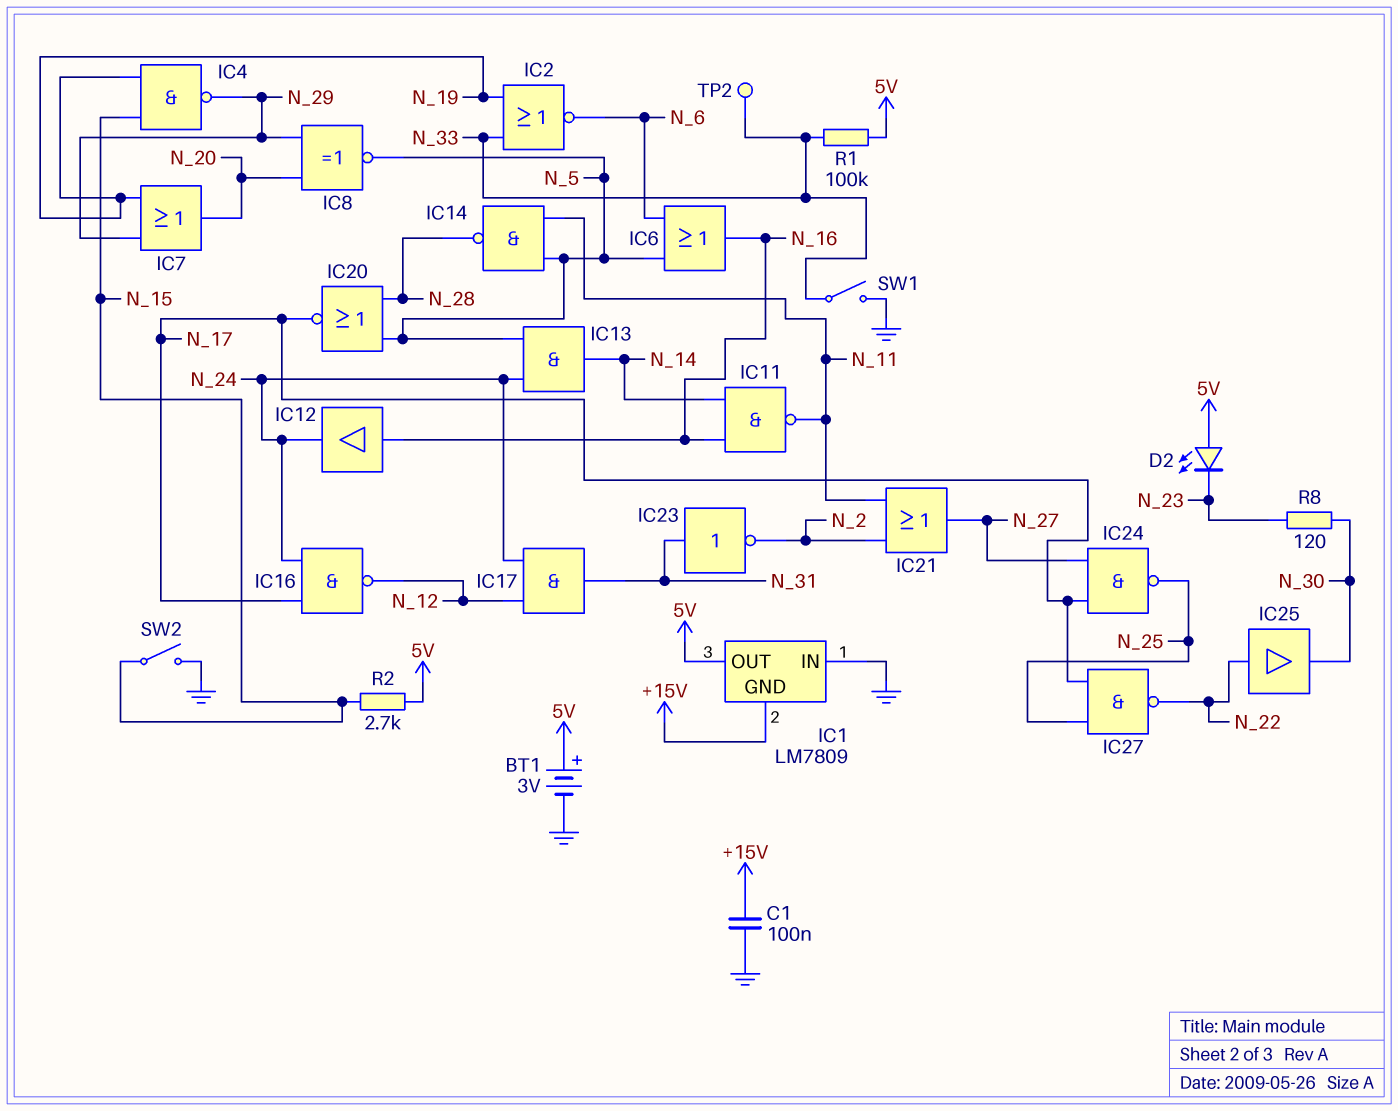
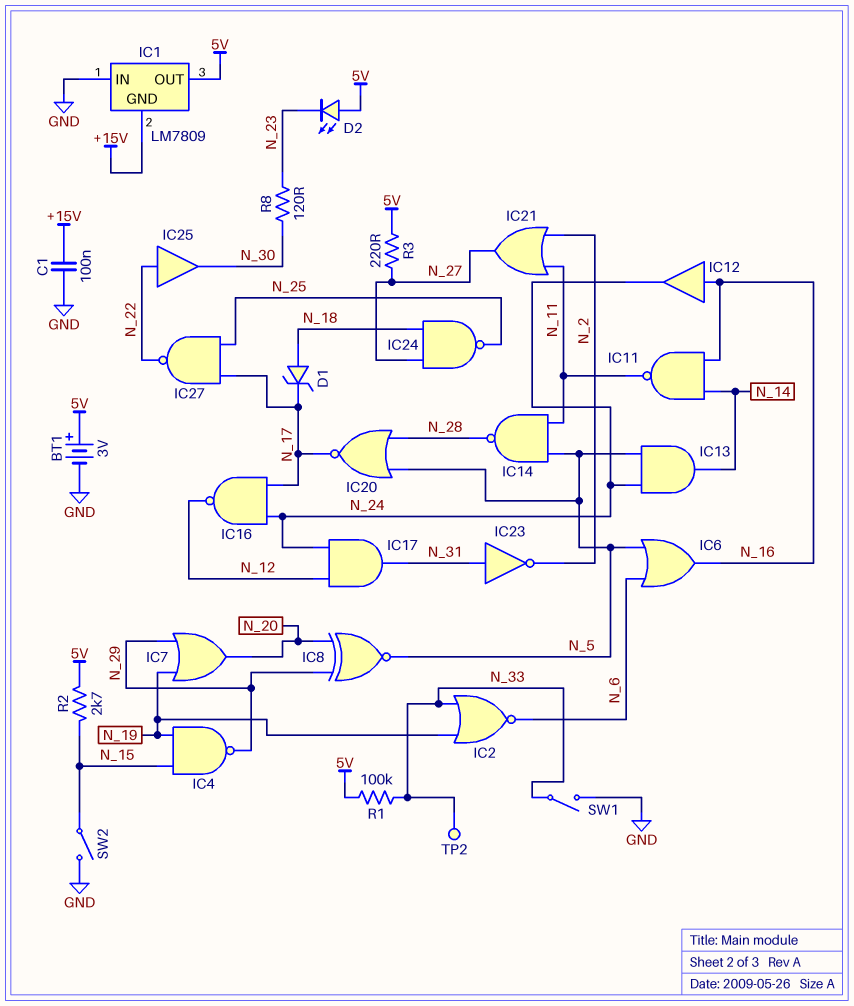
D1: none -> zener (A N_18, K N_17)
IC24: NAND (in N_17, in N_27, out N_25) -> NAND (in N_18, in N_27, out N_25)
R3: none -> 220 (5V, N_27)

